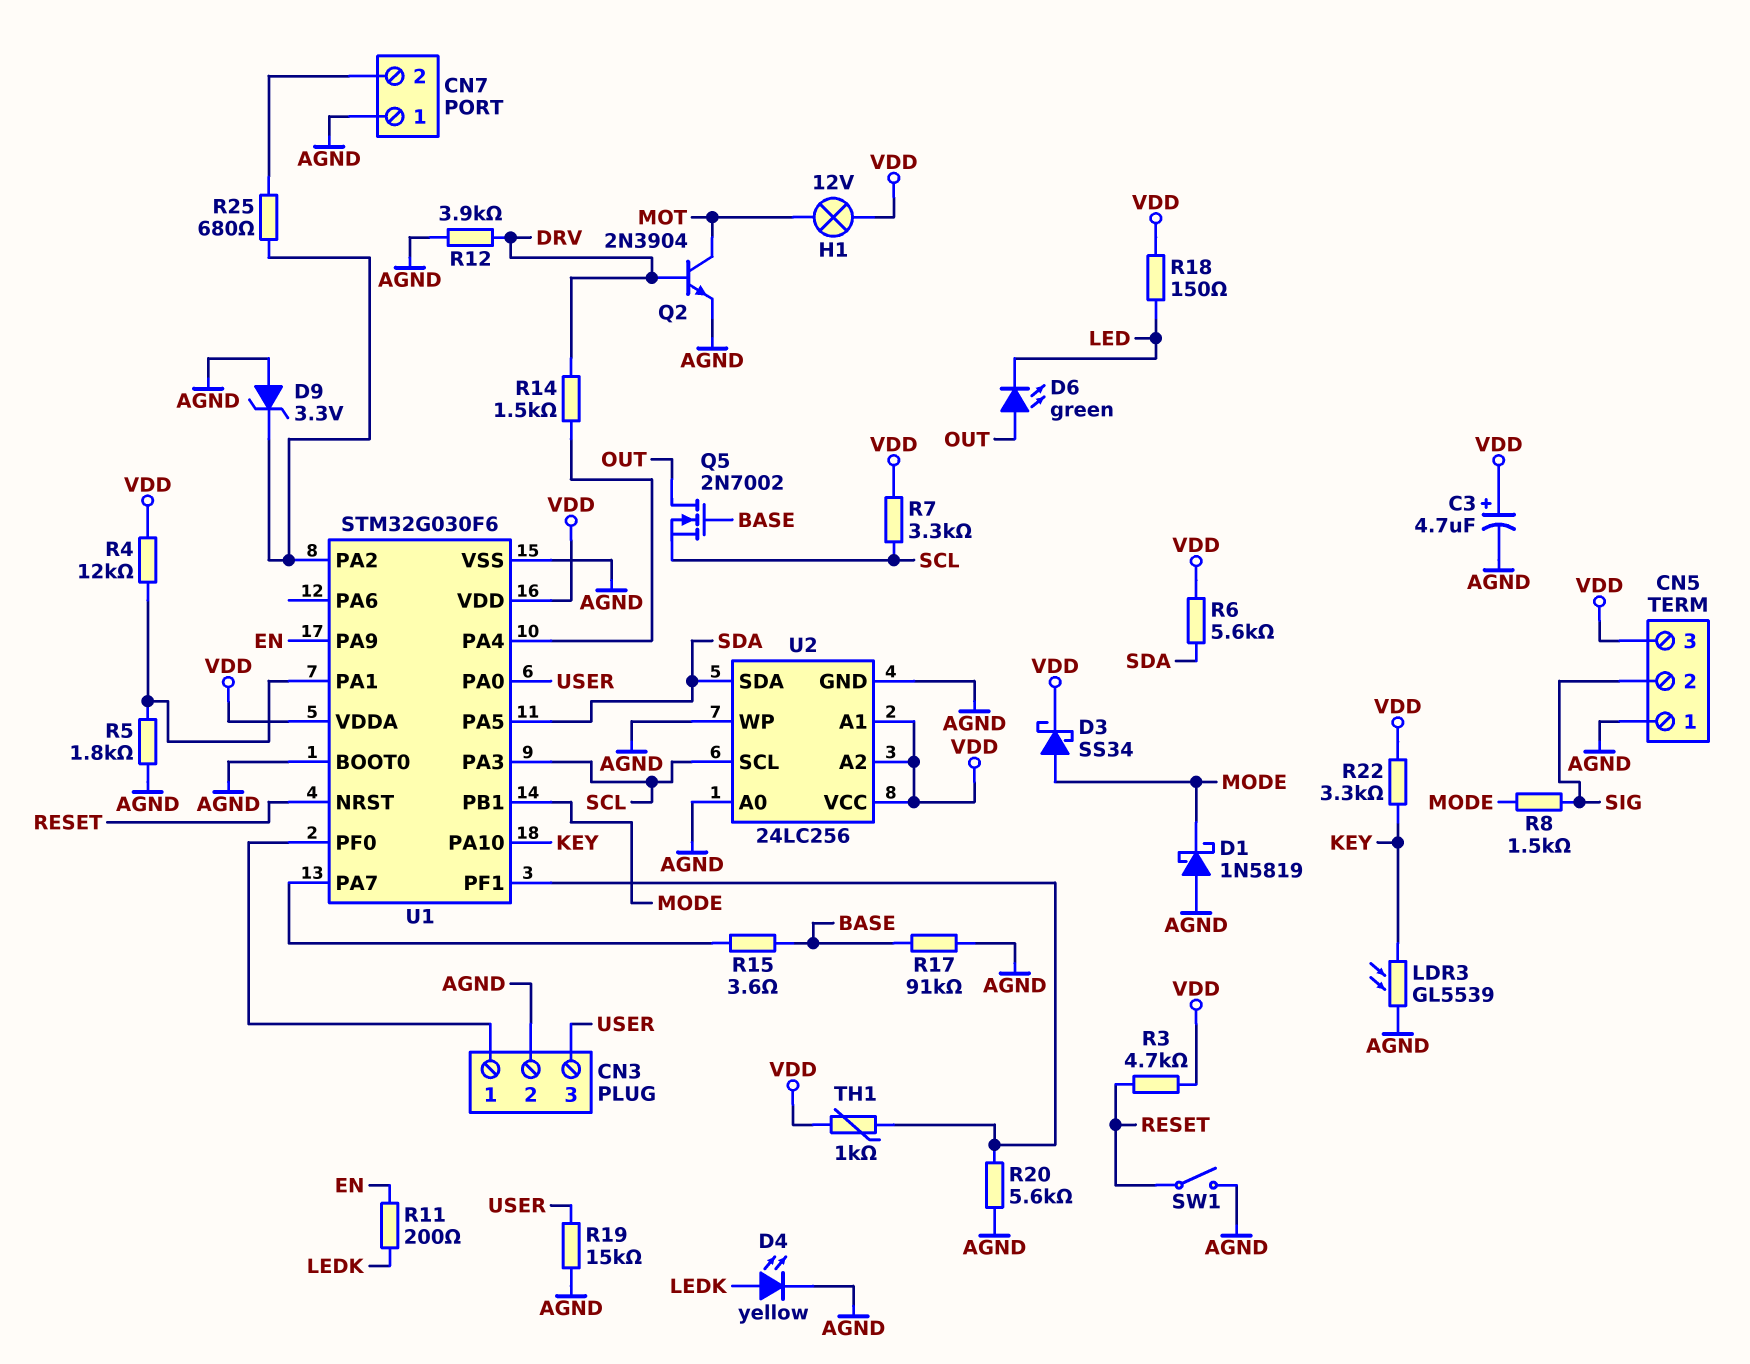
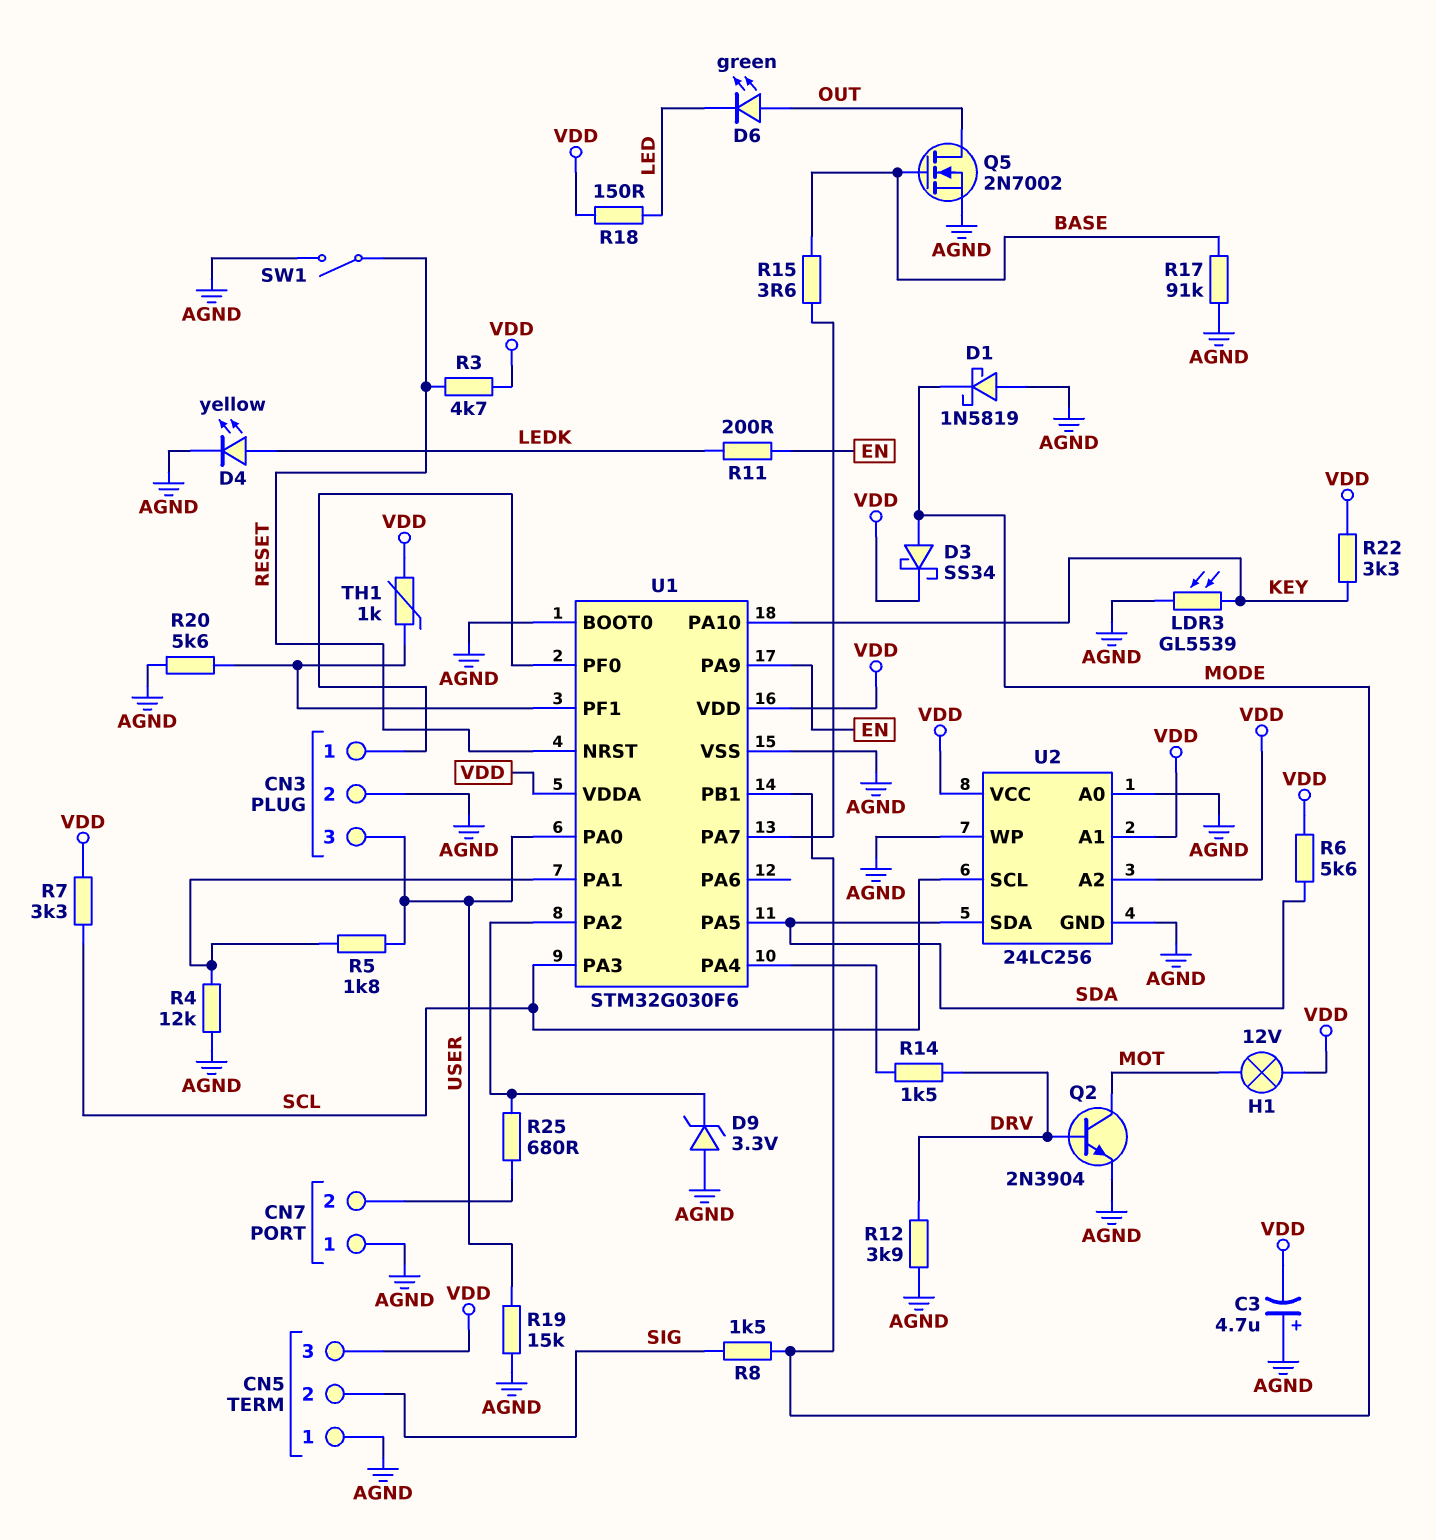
C3: 4.7uF (plus VDD, minus AGND) -> 4.7uF (plus AGND, minus VDD)
Q5: NMOS 2N7002 (G BASE, D OUT, S SCL) -> NMOS 2N7002 (G BASE, D OUT, S AGND)
R4: 12k (U1/PA1, VDD) -> 12k (AGND, U1/PA1)
R5: 1.8k (AGND, U1/PA1) -> 1.8k (U1/PA1, USER)

